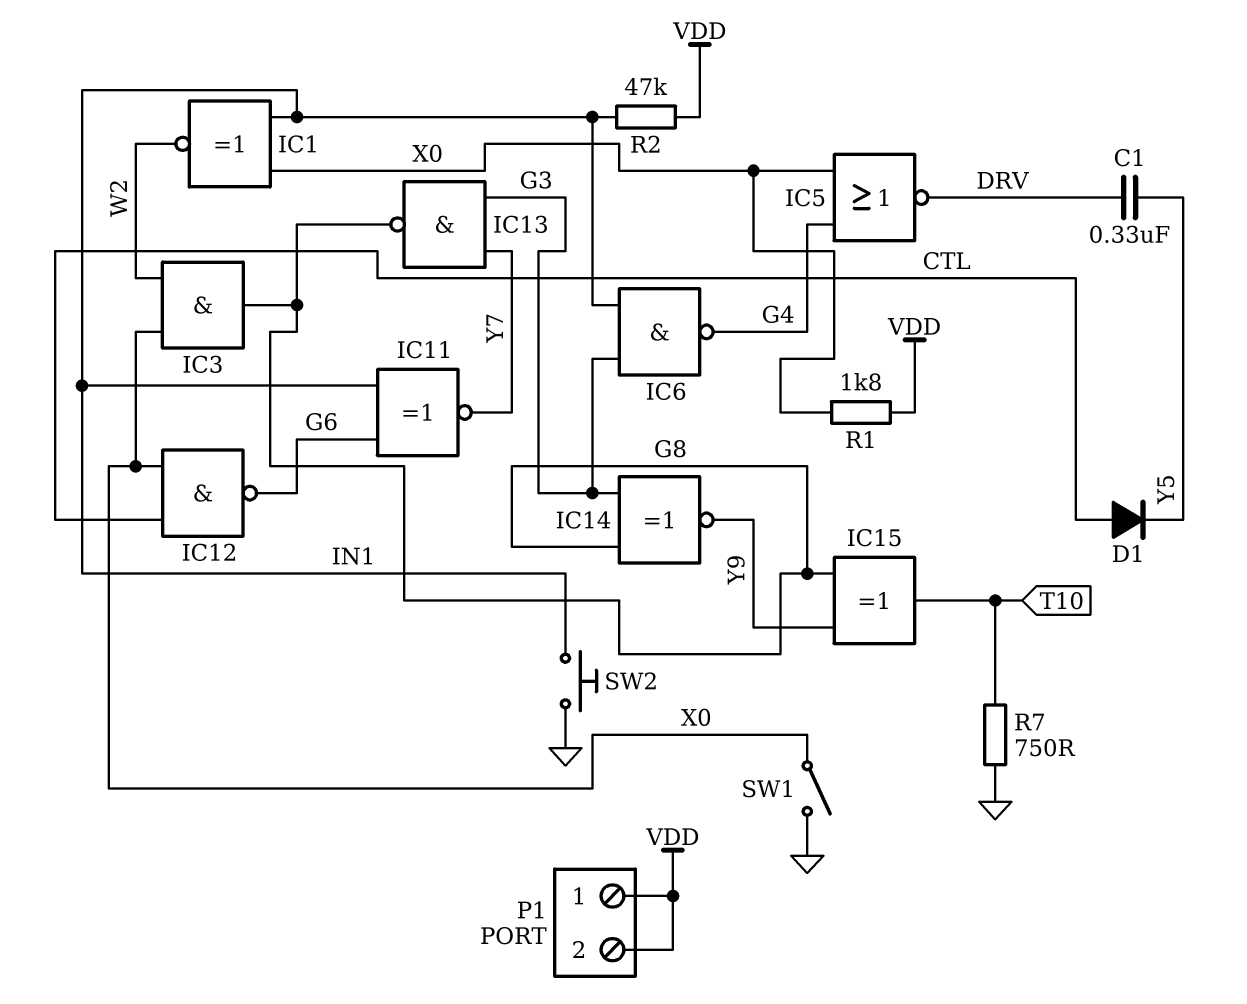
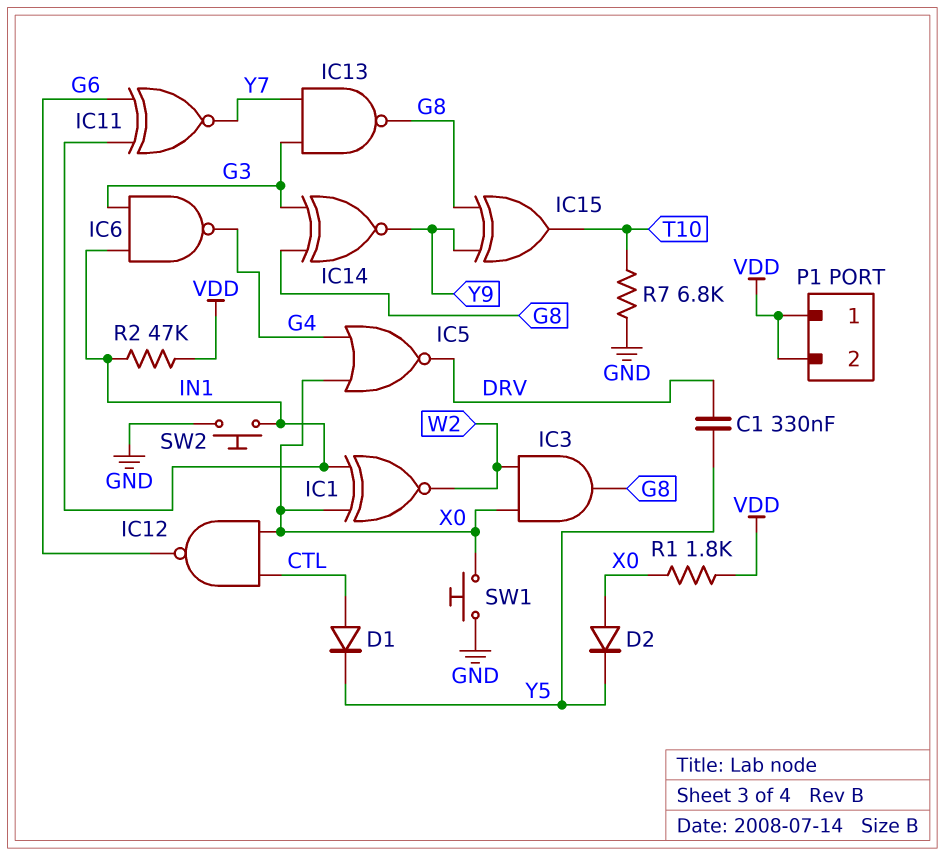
D2: none -> diode (A X0, K Y5)
R7: 750 (GND, T10) -> 6.8k (GND, T10)
SW1: switch (GND, X0) -> button (GND, X0)

